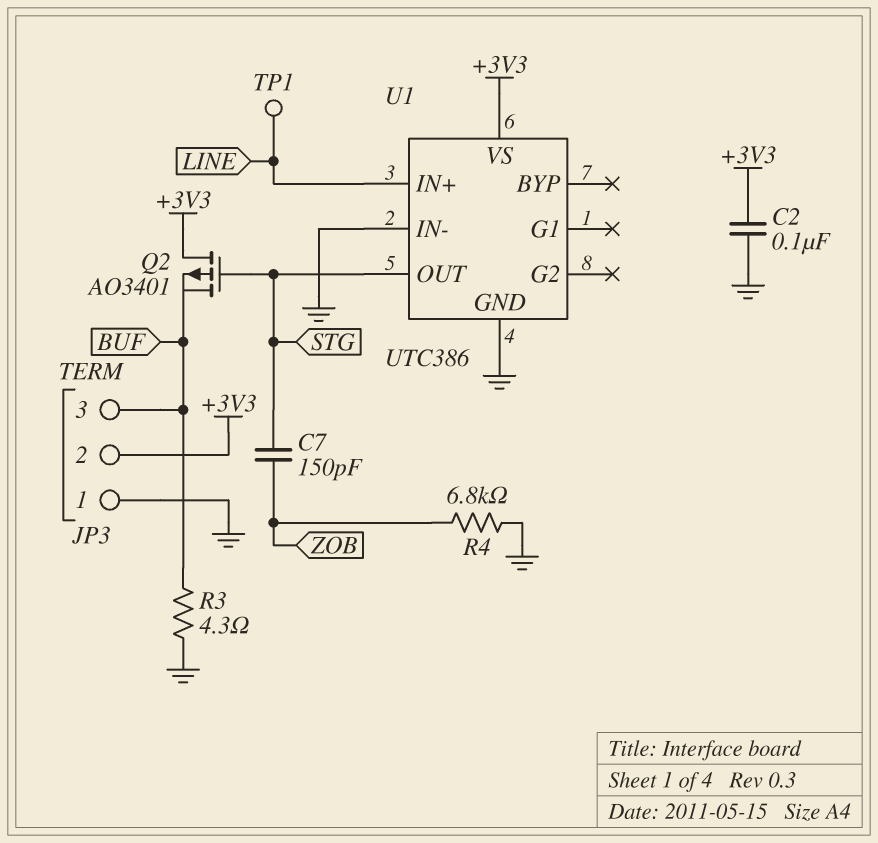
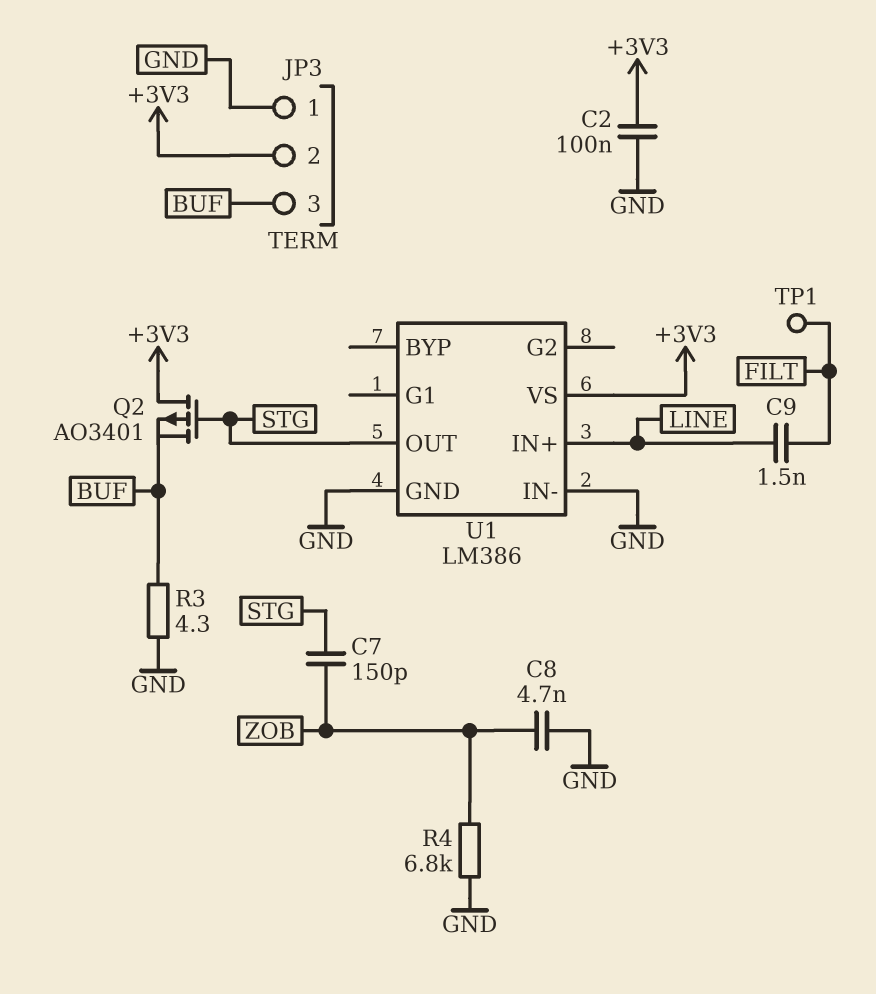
C8: none -> 4.7nF (GND, ZOB)
C9: none -> 1.5nF (FILT, LINE)
TP1: test point (LINE) -> test point (FILT)
U1: UTC386 -> LM386

